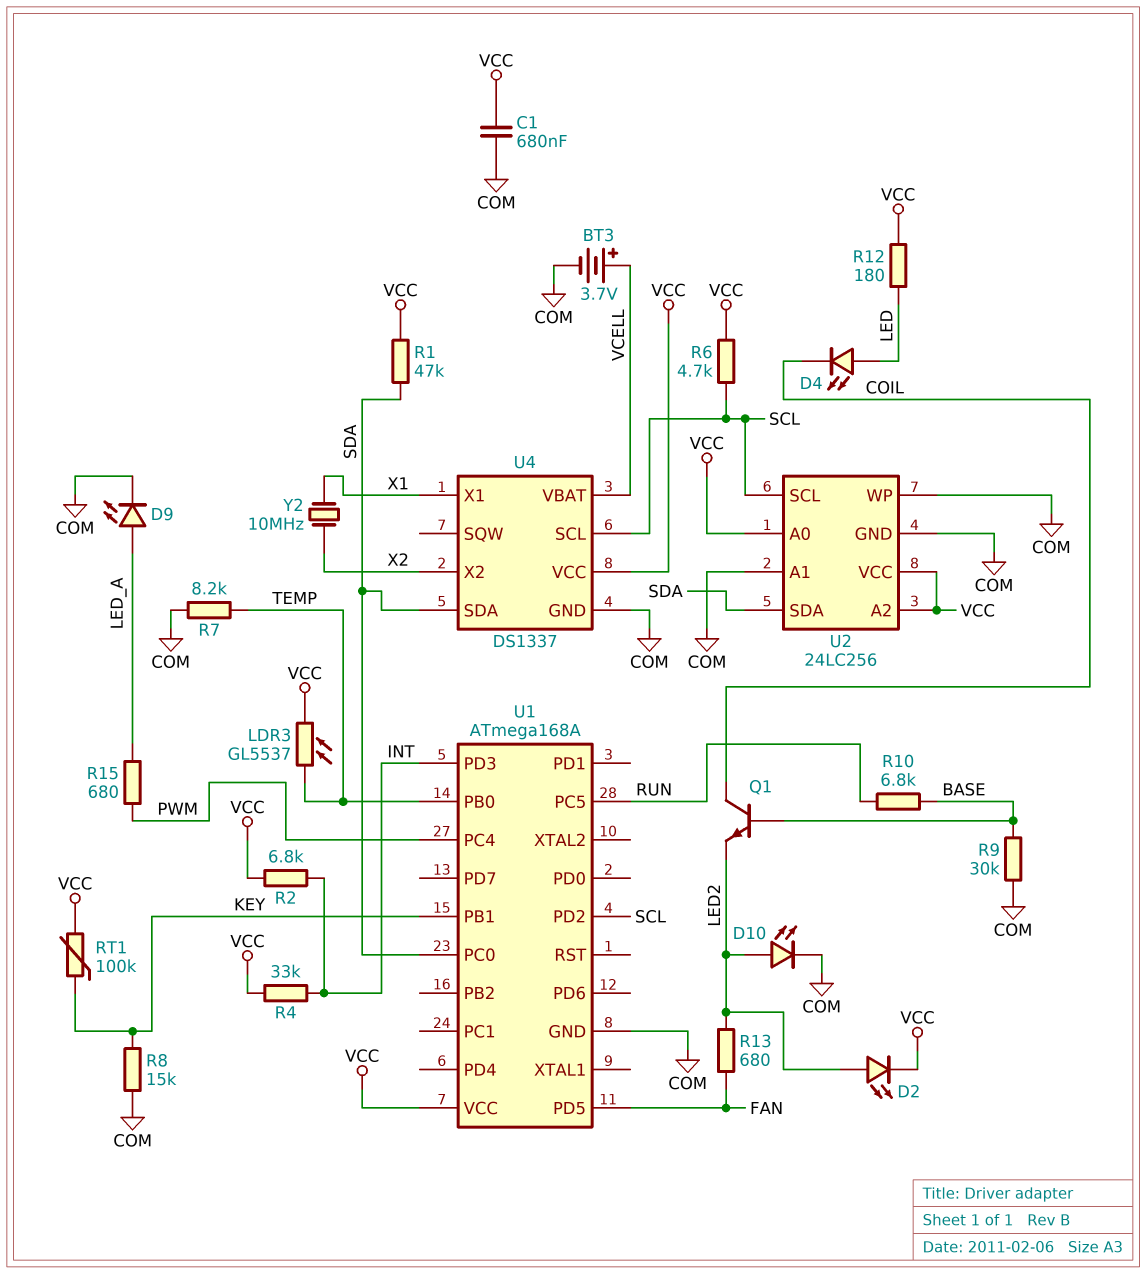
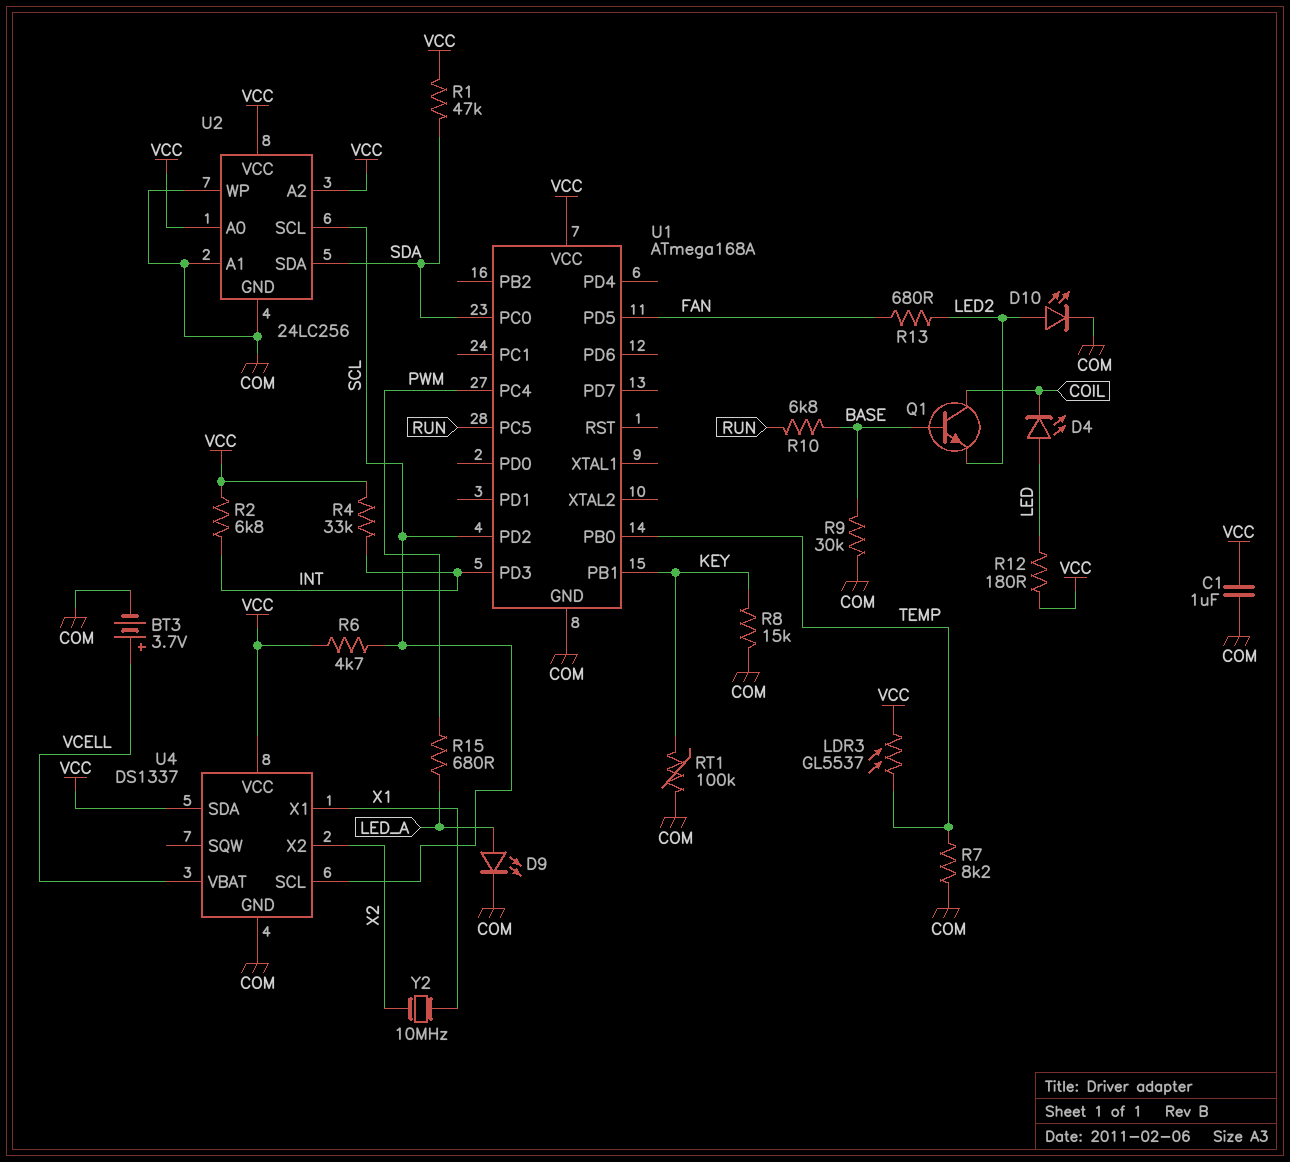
C1: 680nF (COM, VCC) -> 1uF (COM, VCC)
D2: LED (A LED2, K VCC) -> none
RT1: 100k (KEY, VCC) -> 100k (COM, KEY)
U4 pin SDA: SDA -> VCC

